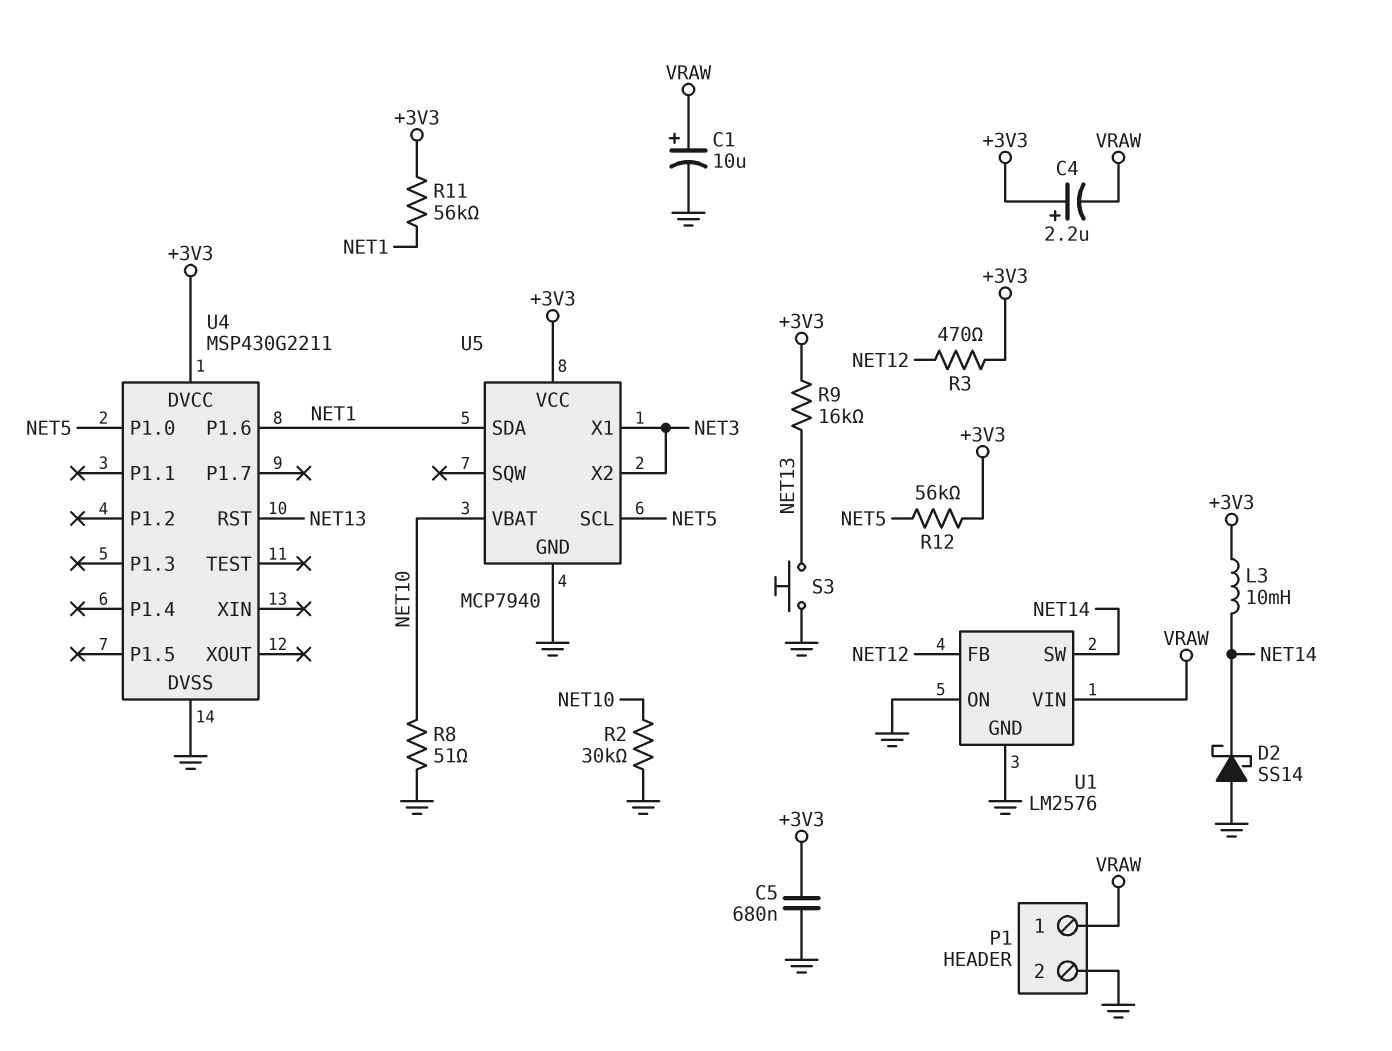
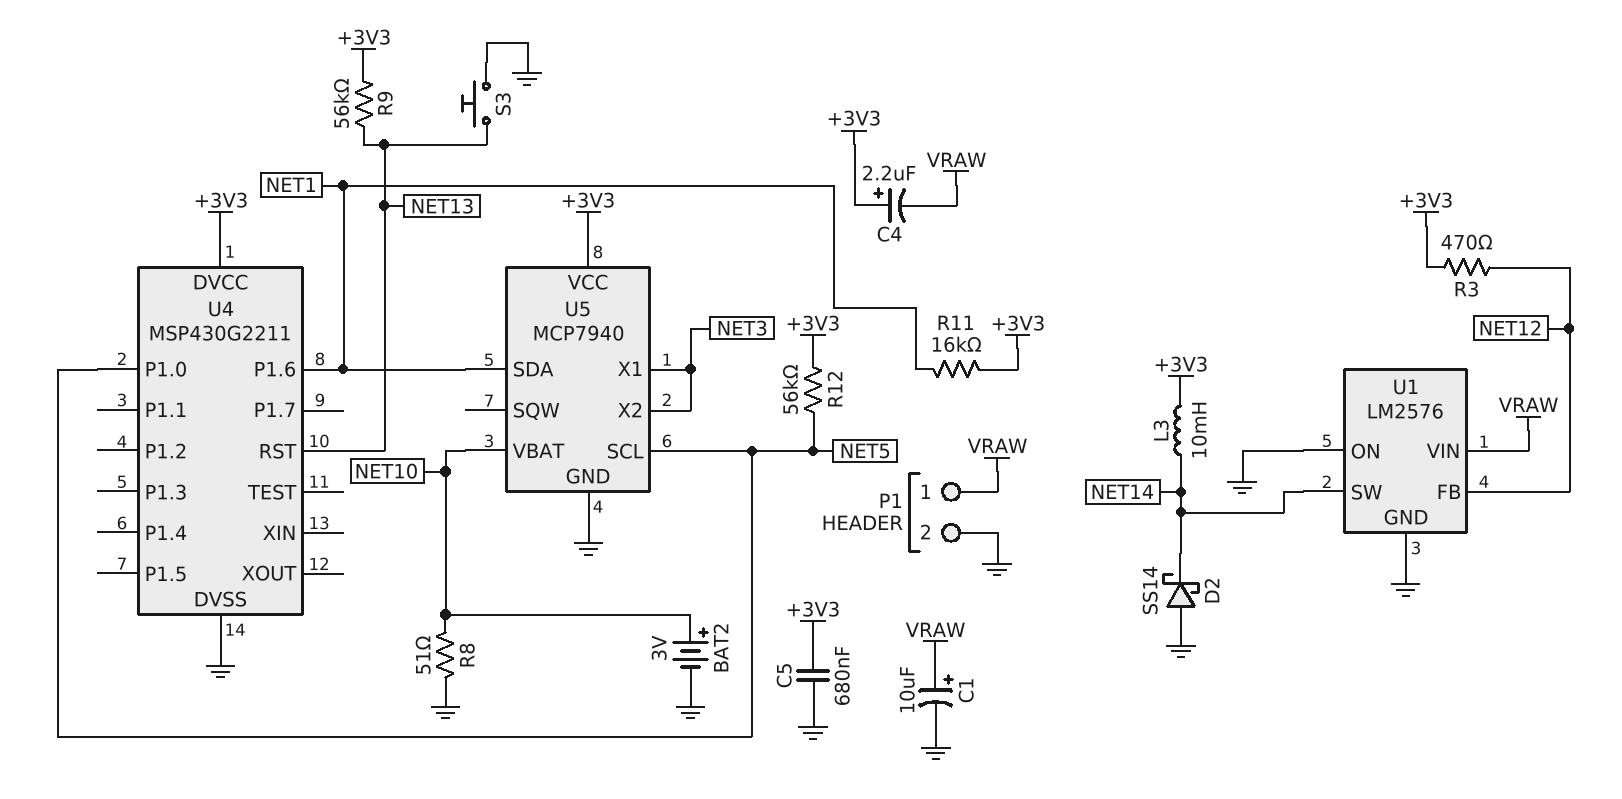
BAT2: none -> 3V (plus NET10, minus GND)
R2: 30k (GND, NET10) -> none
R9: 16k (+3V3, NET13) -> 56k (+3V3, NET13)
R11: 56k (+3V3, NET1) -> 16k (+3V3, NET1)

